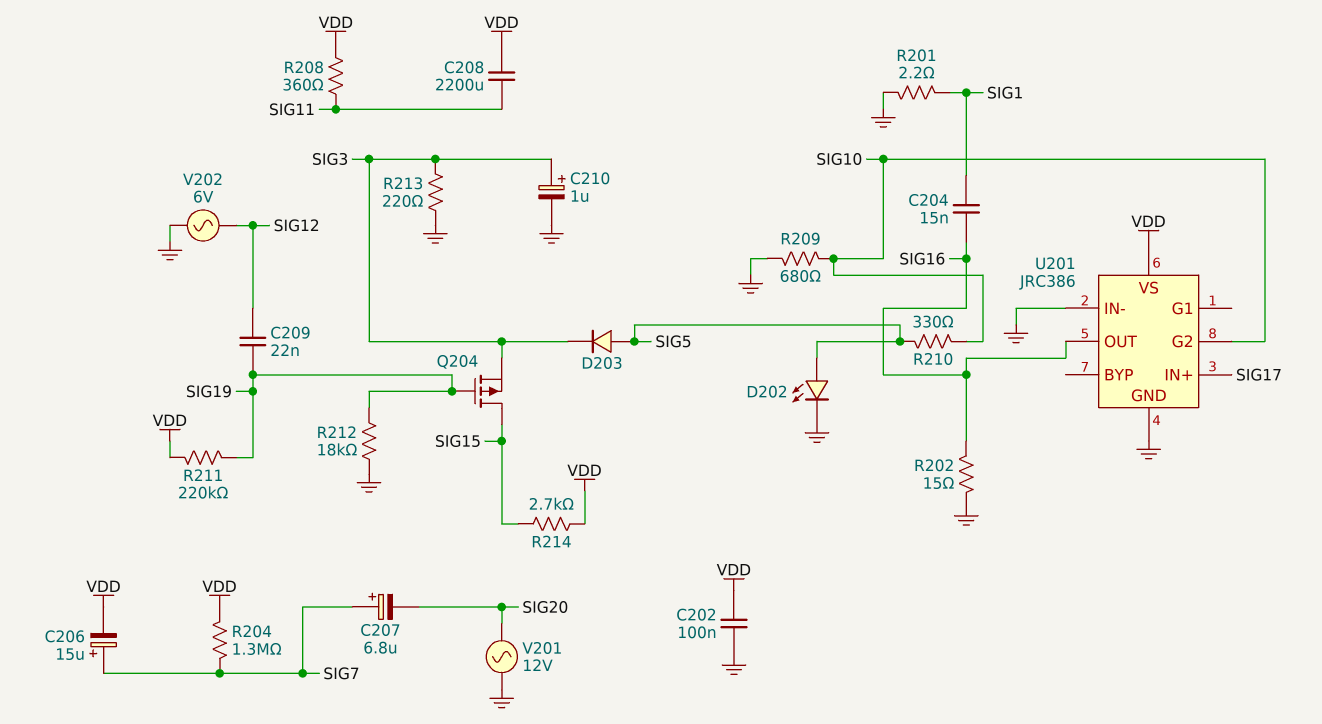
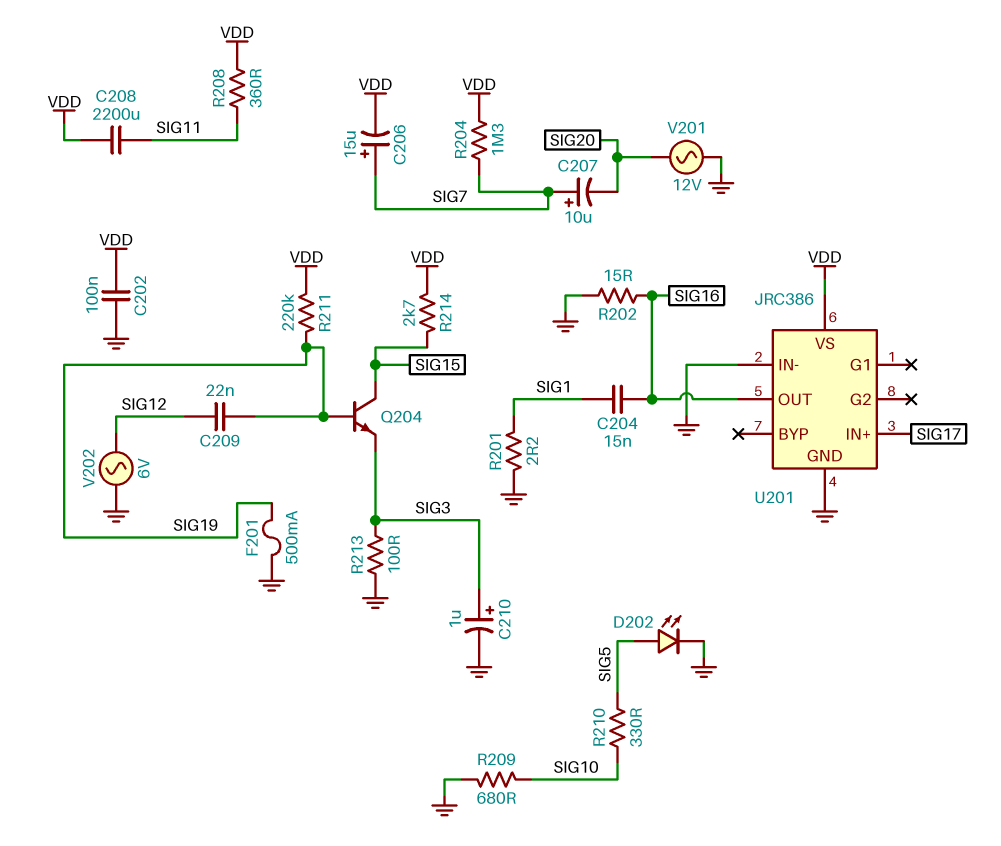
C207: 6.8uF (plus SIG7, minus SIG20) -> 10uF (plus SIG7, minus SIG20)
D203: diode (A SIG5, K SIG3) -> none
F201: none -> 500mA (GND, SIG19)
Q204: PMOS (G SIG19, D SIG15, S SIG3) -> NPN (B SIG19, C SIG15, E SIG3)
R212: 18k (GND, SIG19) -> none
R213: 220 (GND, SIG3) -> 100 (GND, SIG3)
U201 pin G2: SIG10 -> none

